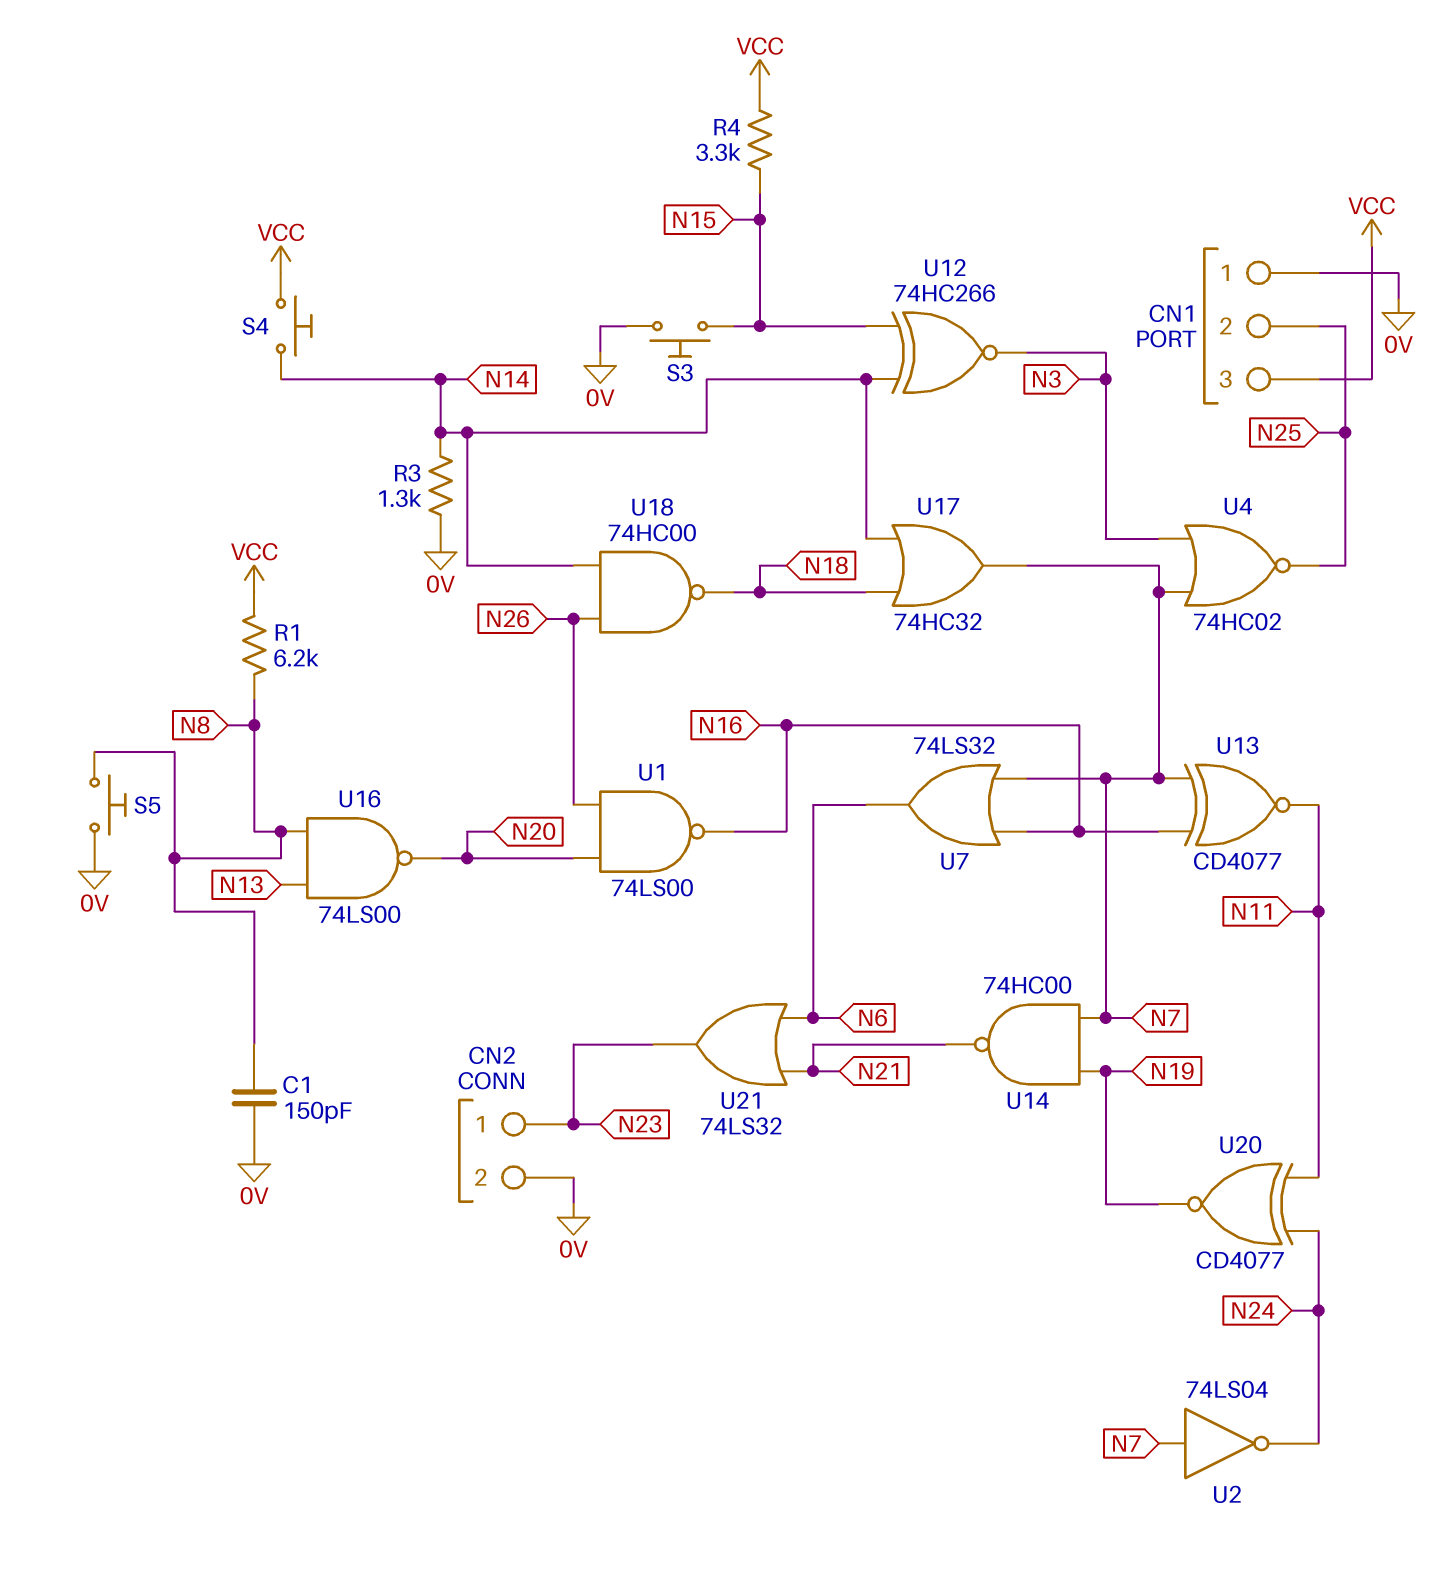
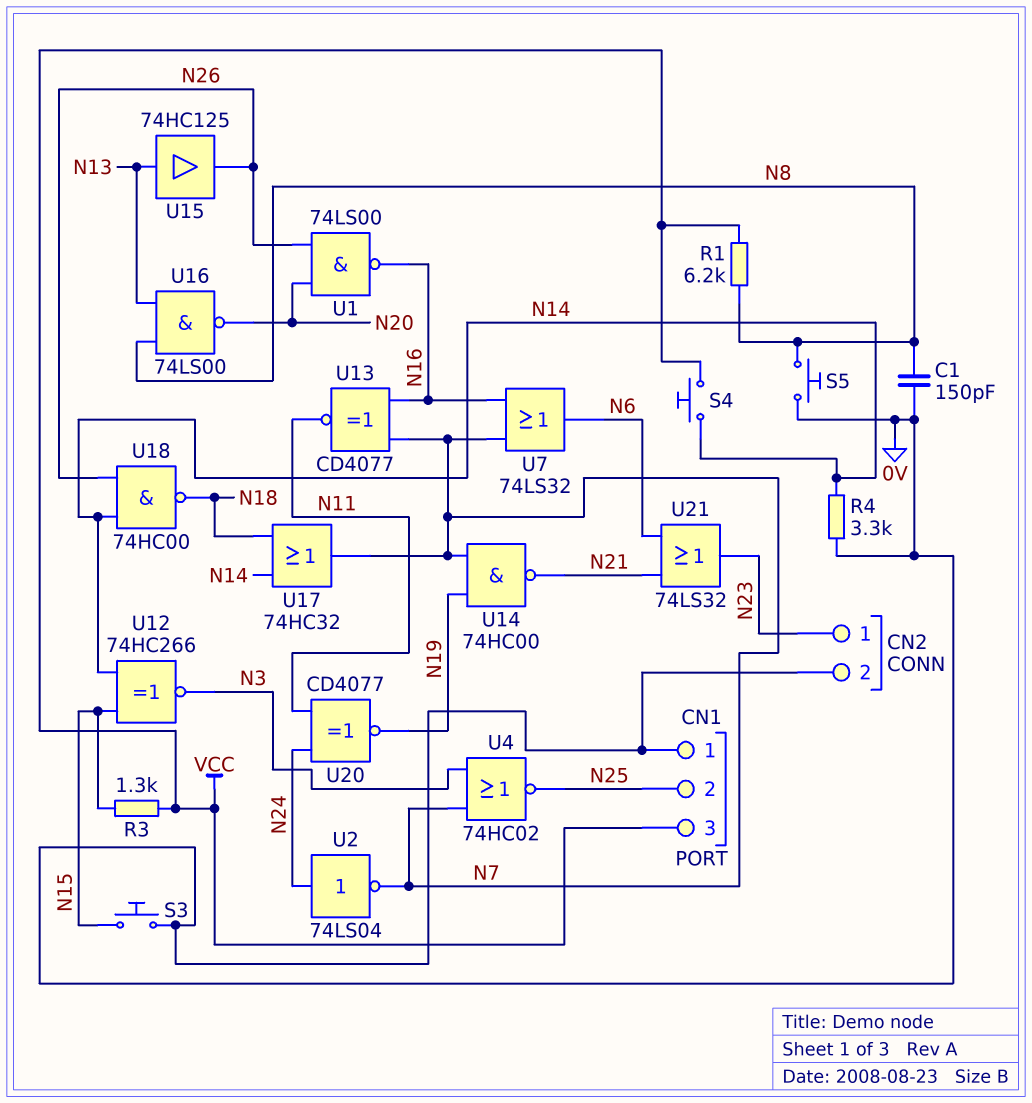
R3: 1.3k (0V, N14) -> 1.3k (N15, VCC)
R4: 3.3k (N15, VCC) -> 3.3k (0V, N14)
U2: NOT 74LS04 (in N7, out N24) -> NOT 74LS04 (in N24, out N7)
U15: none -> buffer 74HC125 (in N13, out N26)

